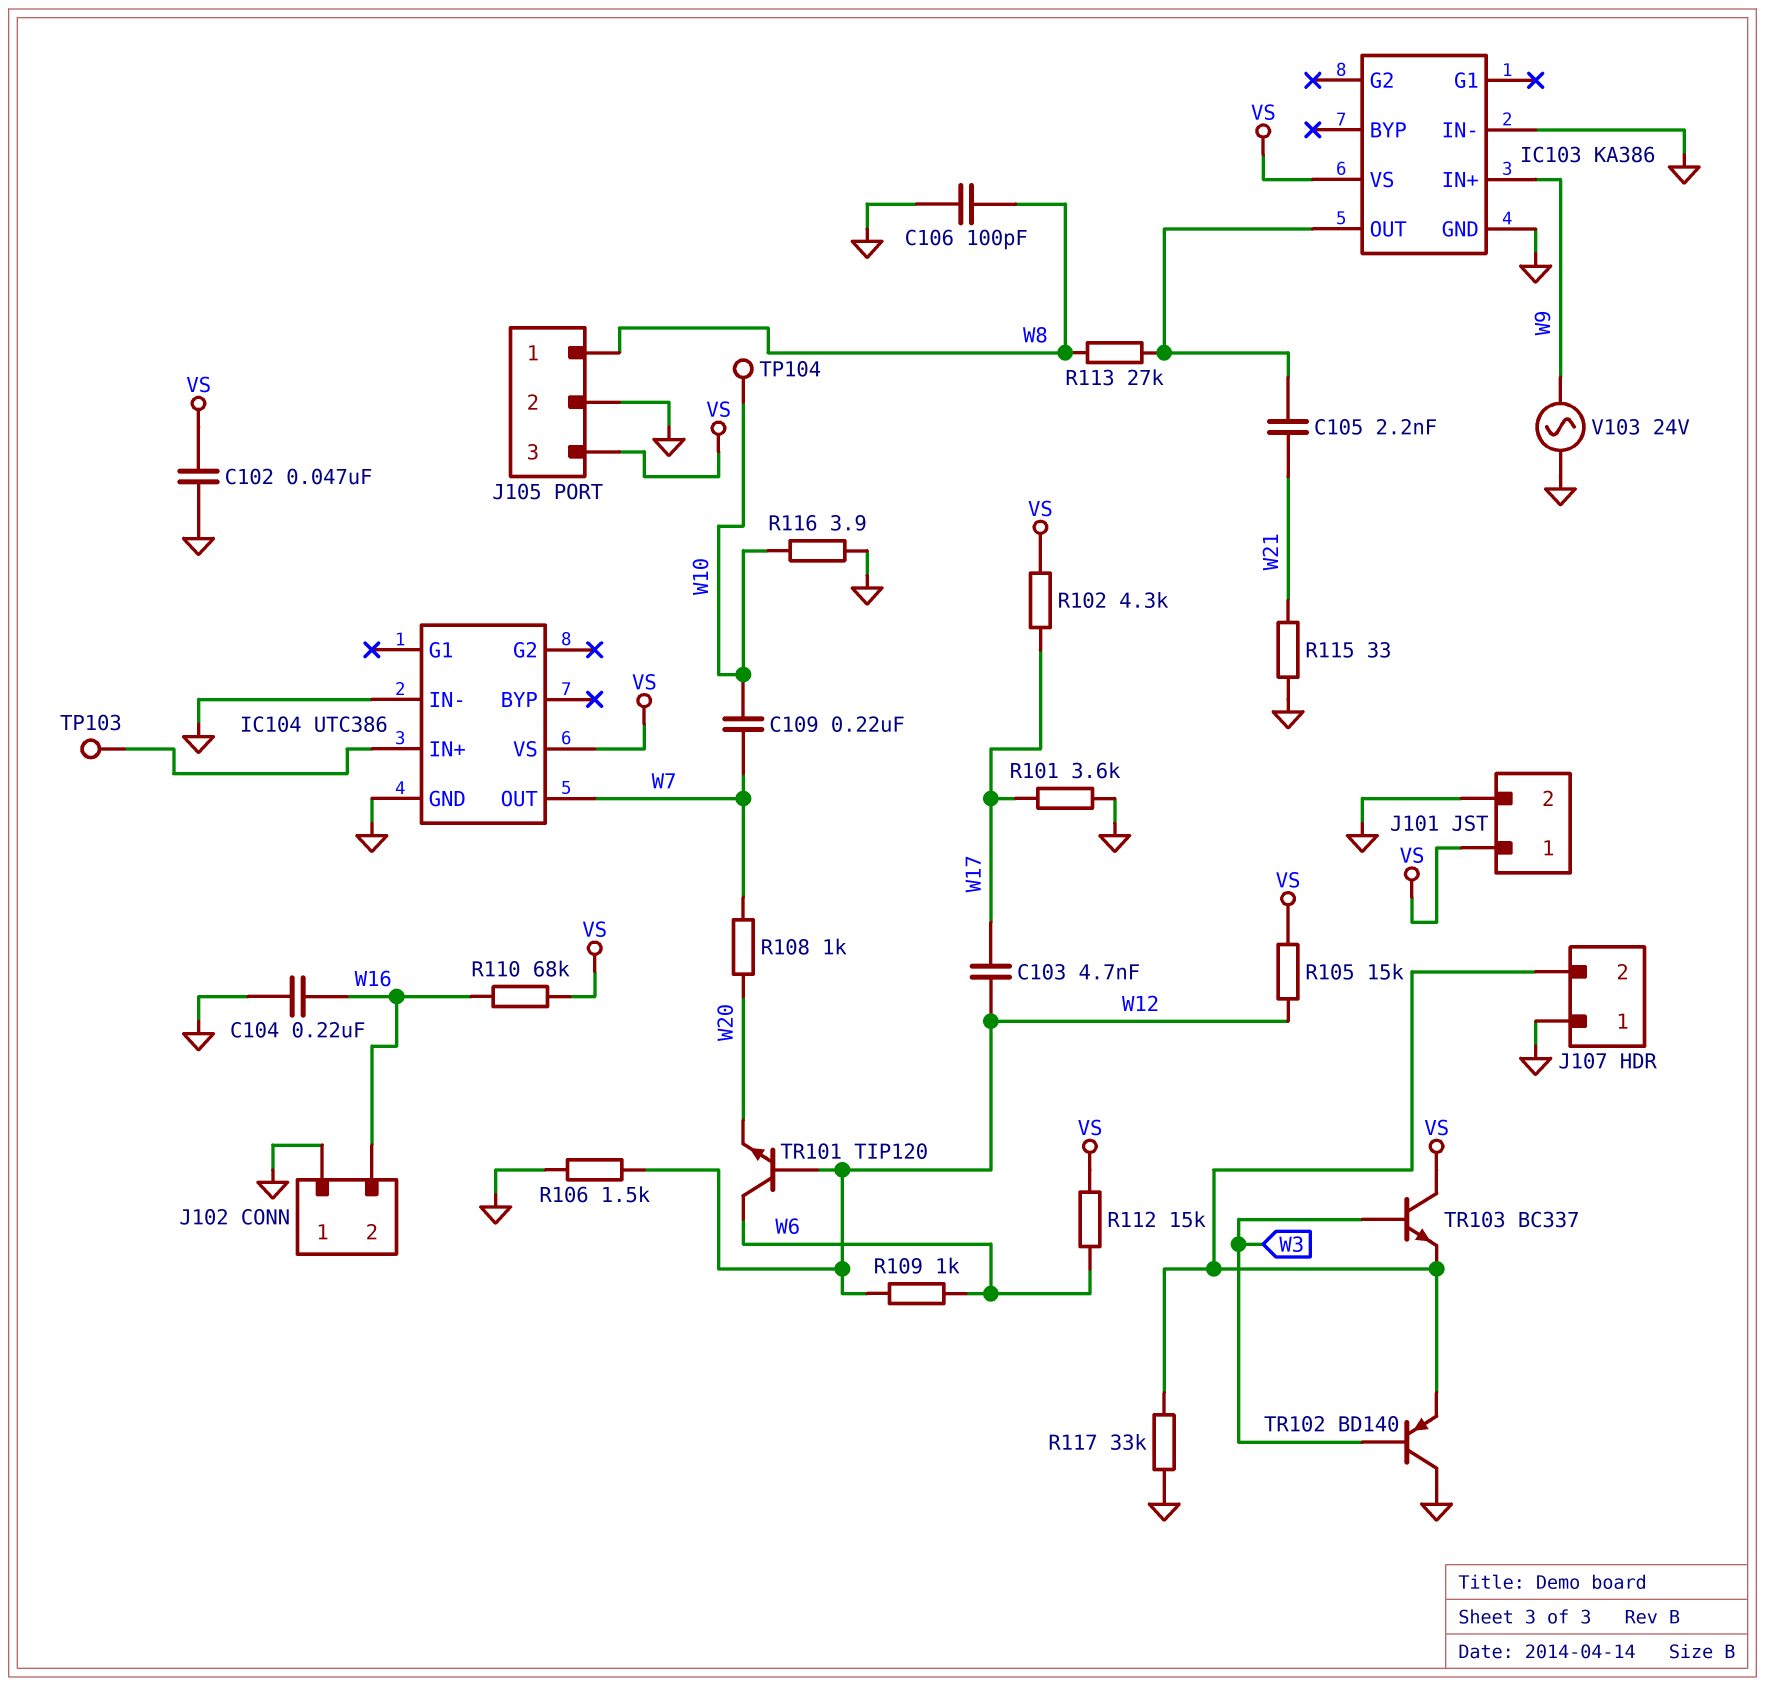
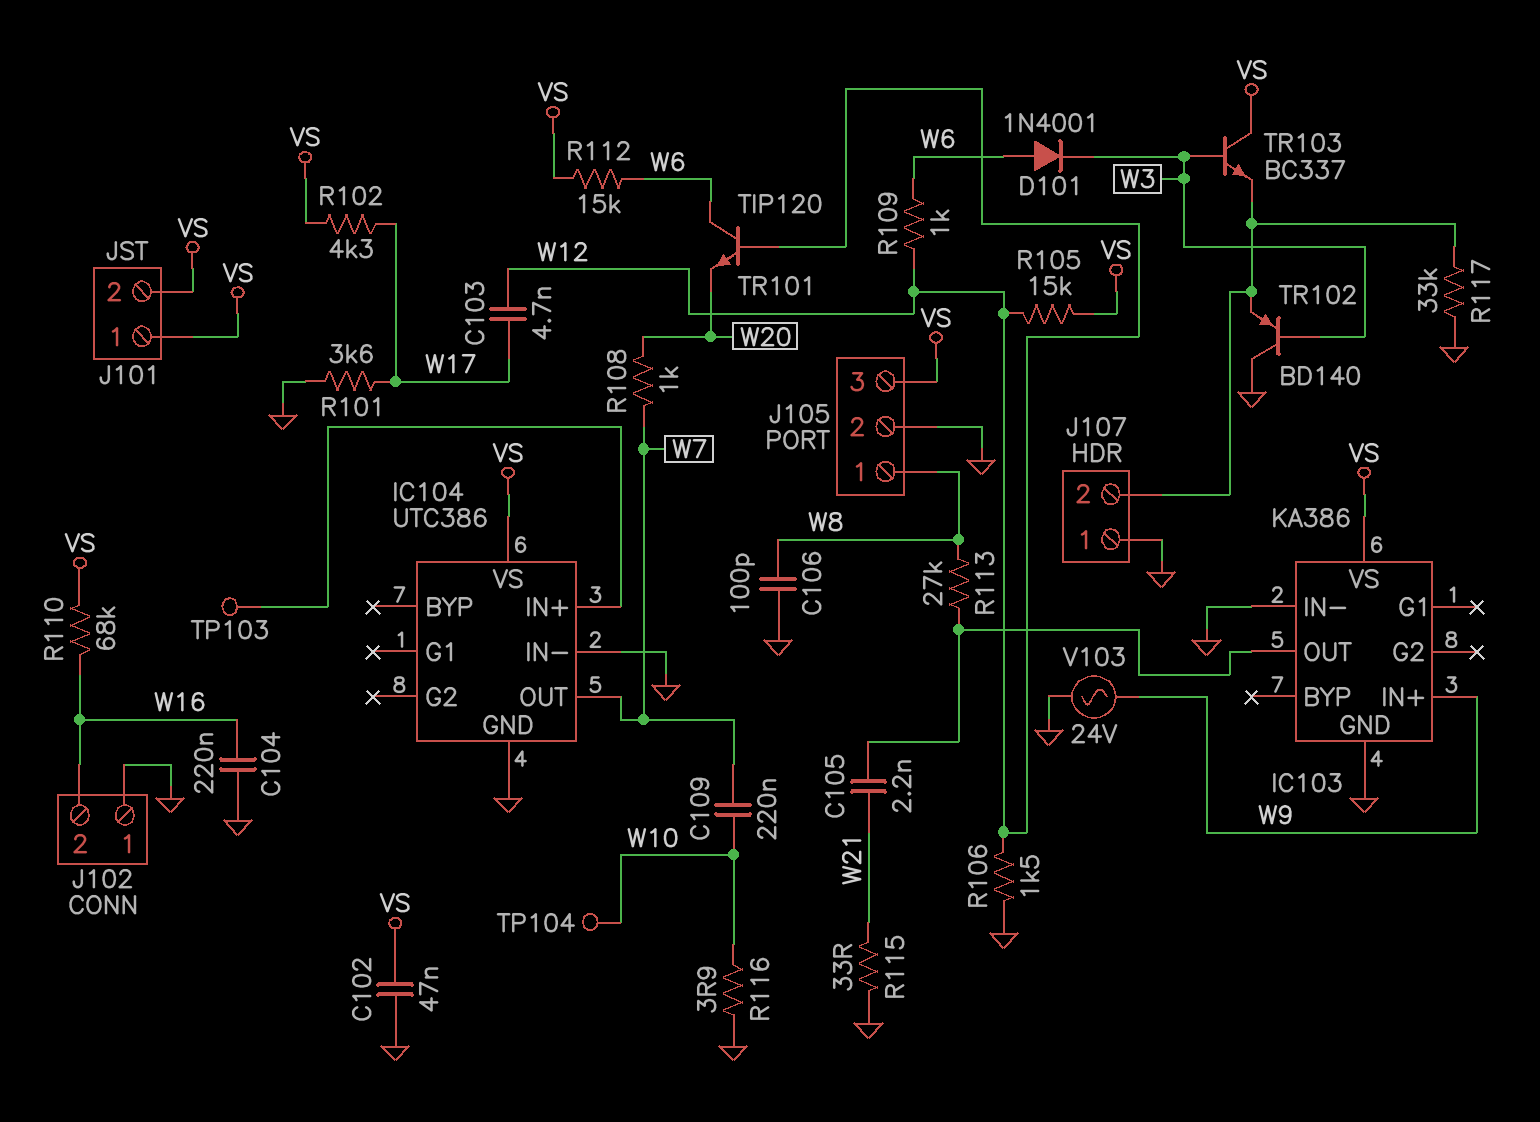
D101: none -> diode 1N4001 (A W6, K W3)
J101 pin 2: GND -> VS

